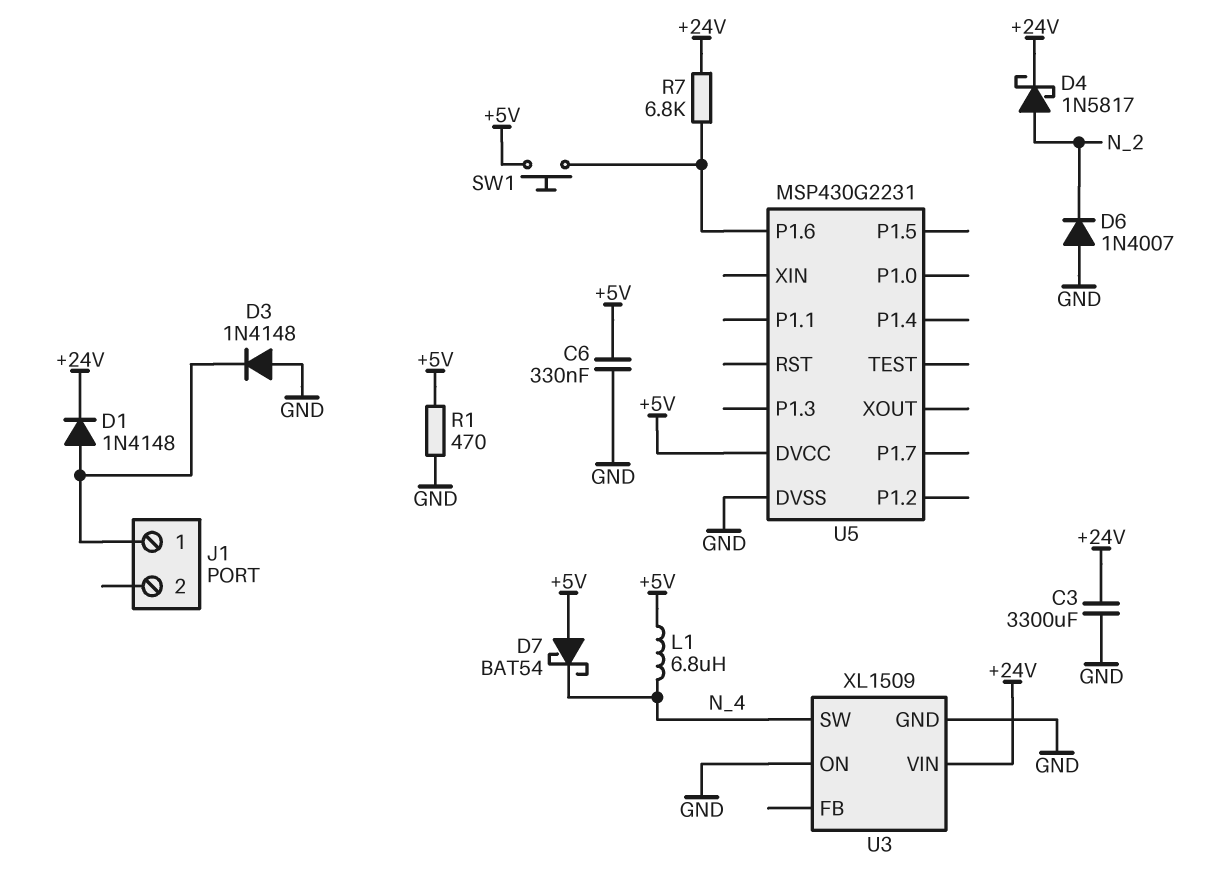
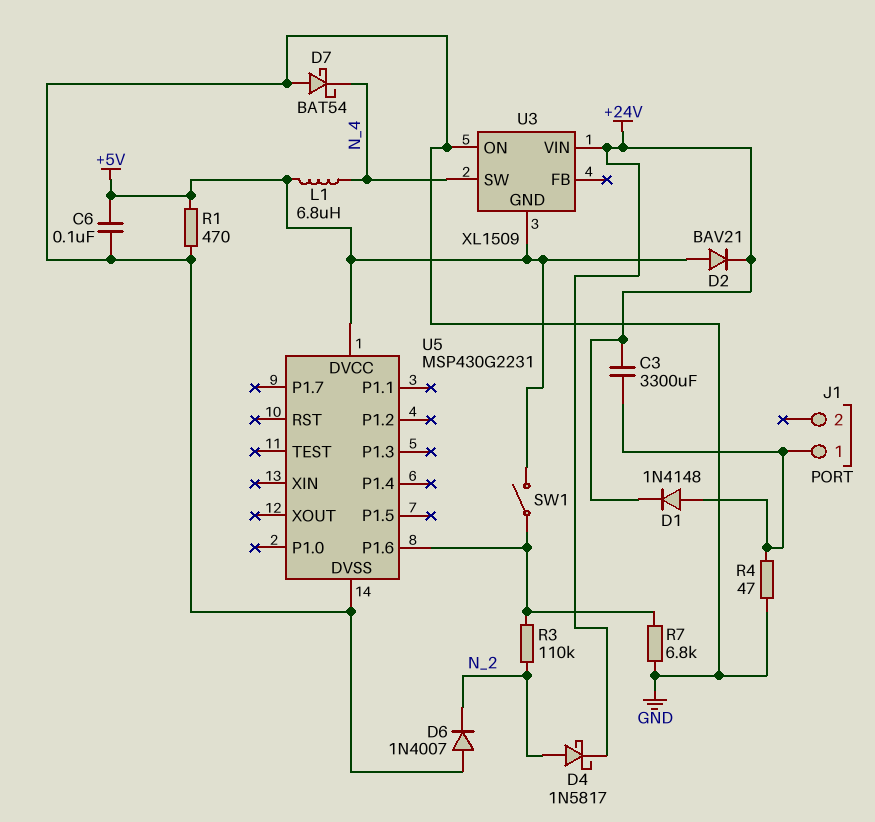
C3: 3300uF (+24V, GND) -> 3300uF (+24V, J1/1)
C6: 330nF (+5V, GND) -> 100nF (+5V, GND)
D2: none -> diode BAV21 (A +5V, K +24V)
D3: diode 1N4148 (A GND, K J1/1) -> none
D7: schottky BAT54 (A +5V, K N_4) -> schottky BAT54 (A GND, K N_4)
R3: none -> 110k (N_2, U5/P1.6)
R4: none -> 47 (GND, J1/1)
R7: 6.8k (+24V, U5/P1.6) -> 6.8k (GND, U5/P1.6)
SW1: button (+5V, U5/P1.6) -> switch (+5V, U5/P1.6)
U3 pin GND: GND -> +5V

